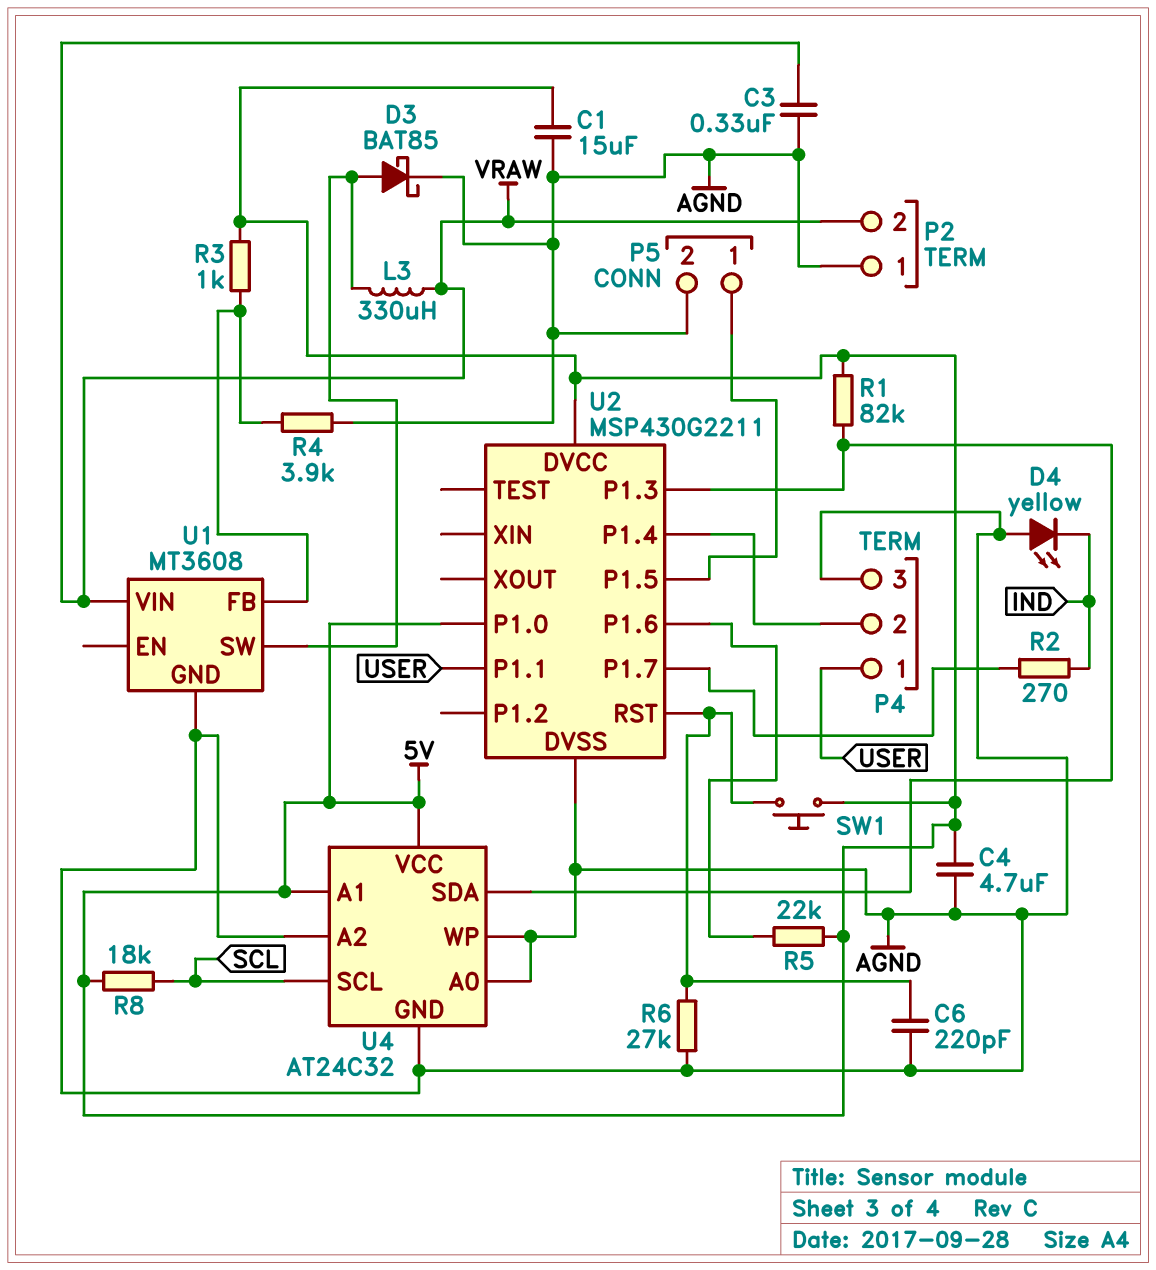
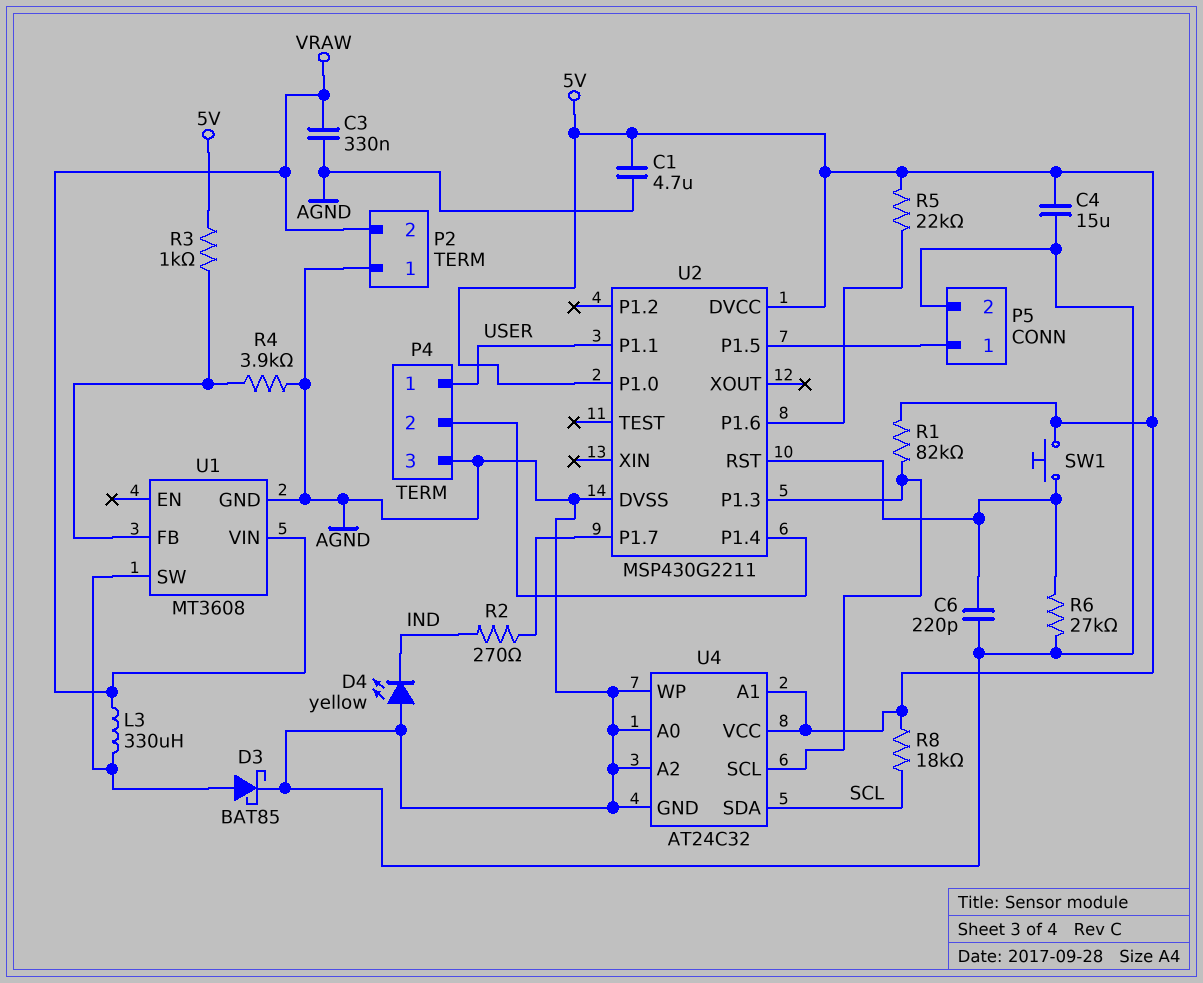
C1: 15uF (5V, AGND) -> 4.7uF (5V, AGND)
C4: 4.7uF (5V, AGND) -> 15uF (5V, AGND)
U4 pin SCL: SCL -> U2/P1.3
U4 pin SDA: U2/P1.3 -> SCL

